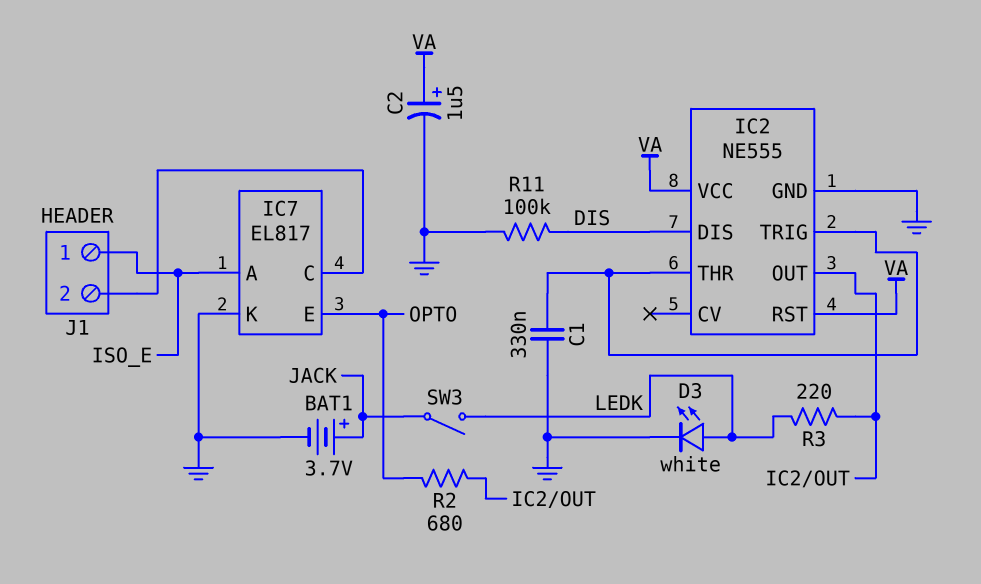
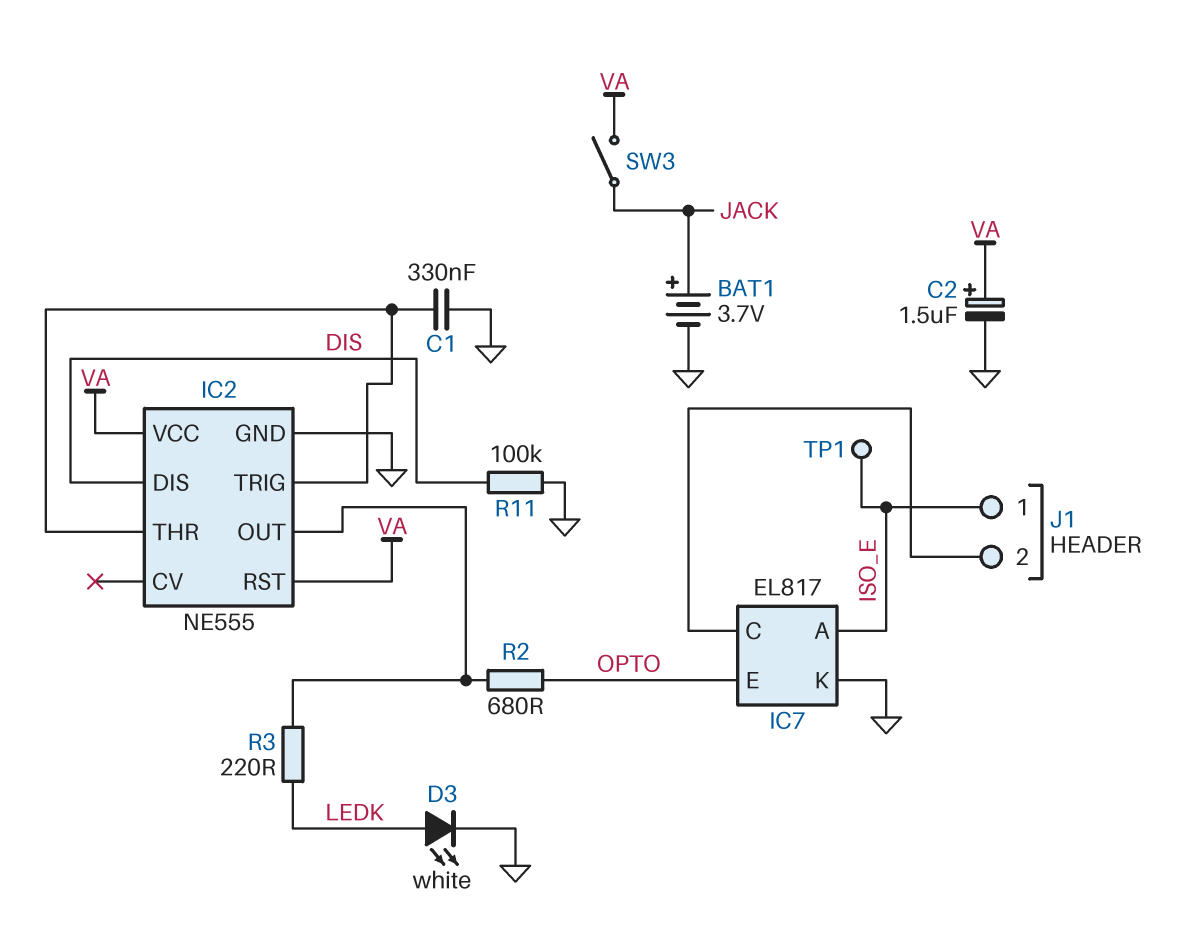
SW3: switch (JACK, LEDK) -> switch (JACK, VA)
TP1: none -> test point (ISO_E)

